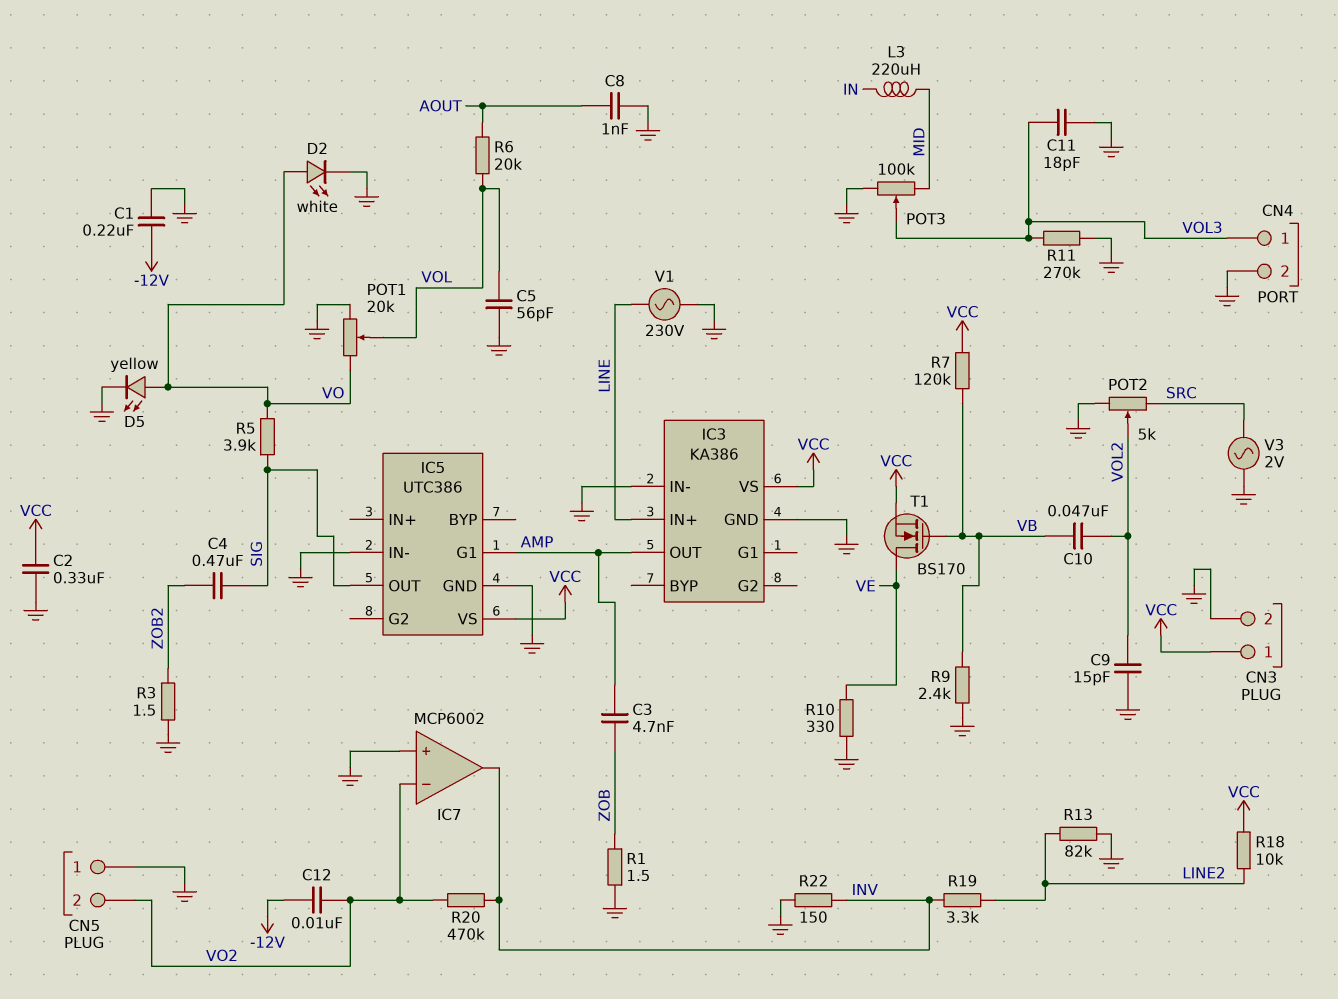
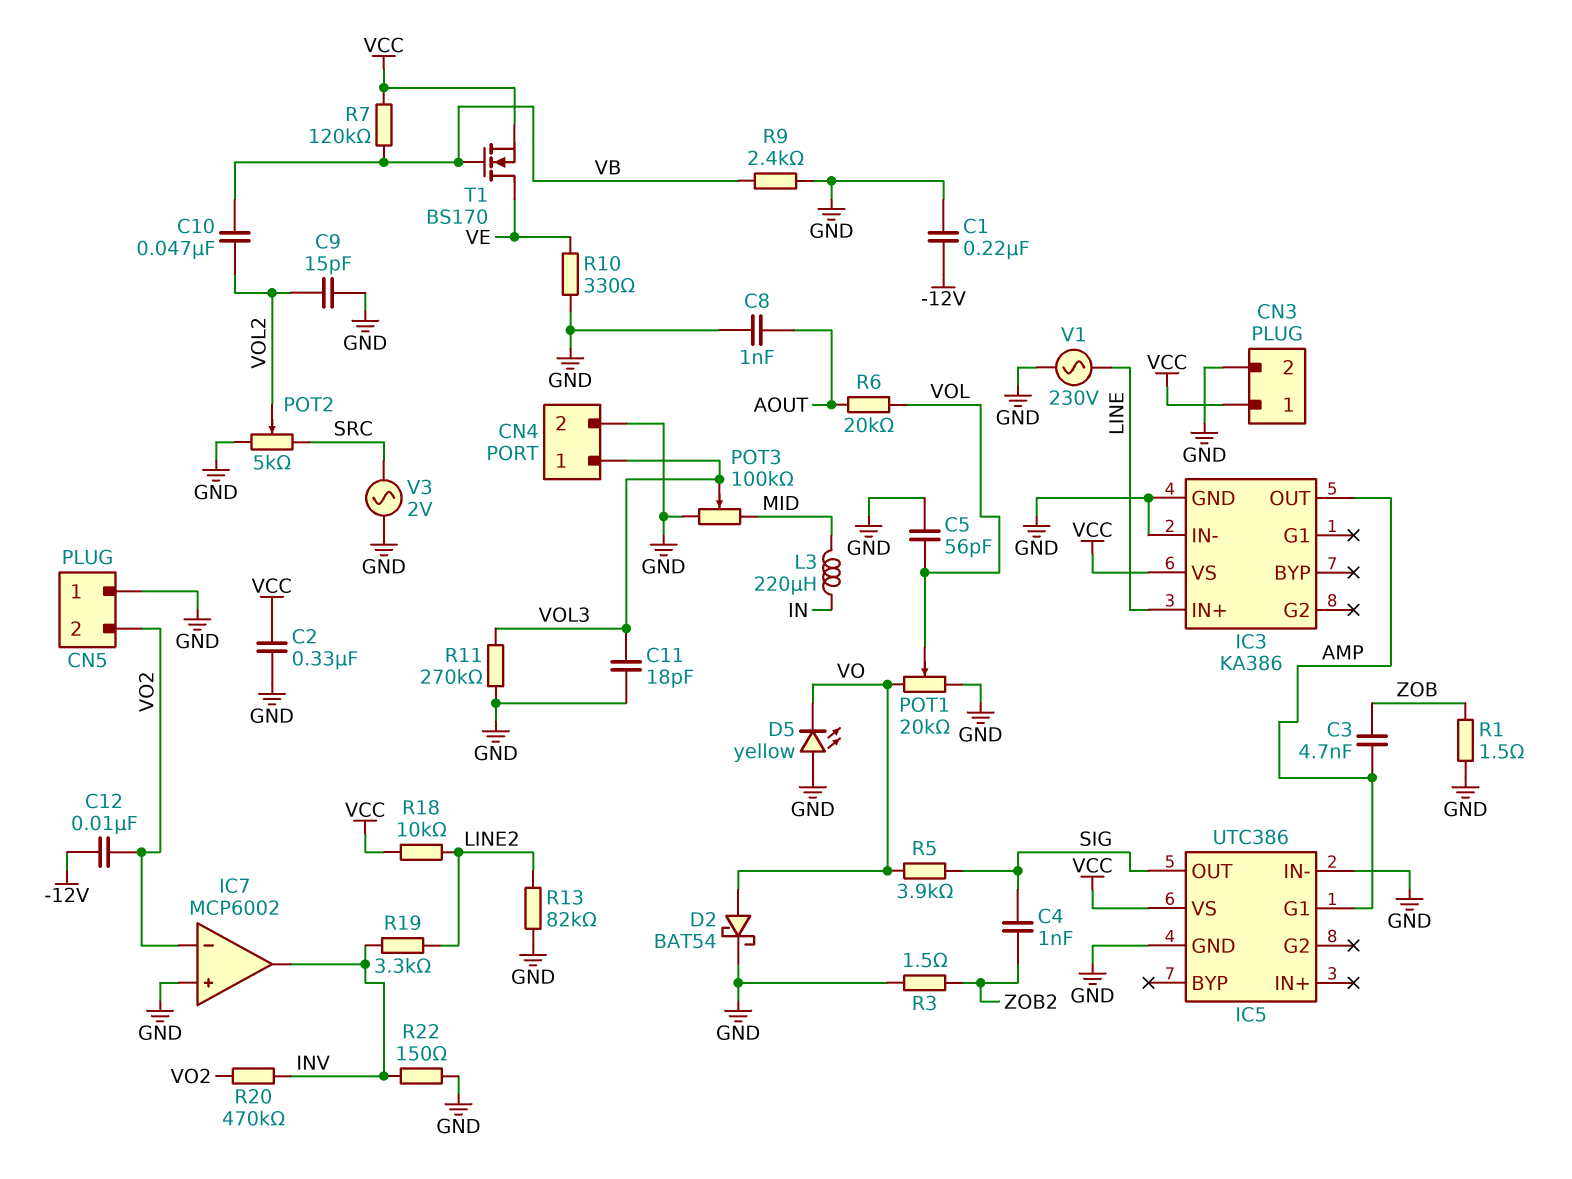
C4: 470nF (SIG, ZOB2) -> 1nF (SIG, ZOB2)
D2: LED white (A VO, K GND) -> schottky BAT54 (A VO, K GND)
D5: LED yellow (A VO, K GND) -> LED yellow (A GND, K VO)

